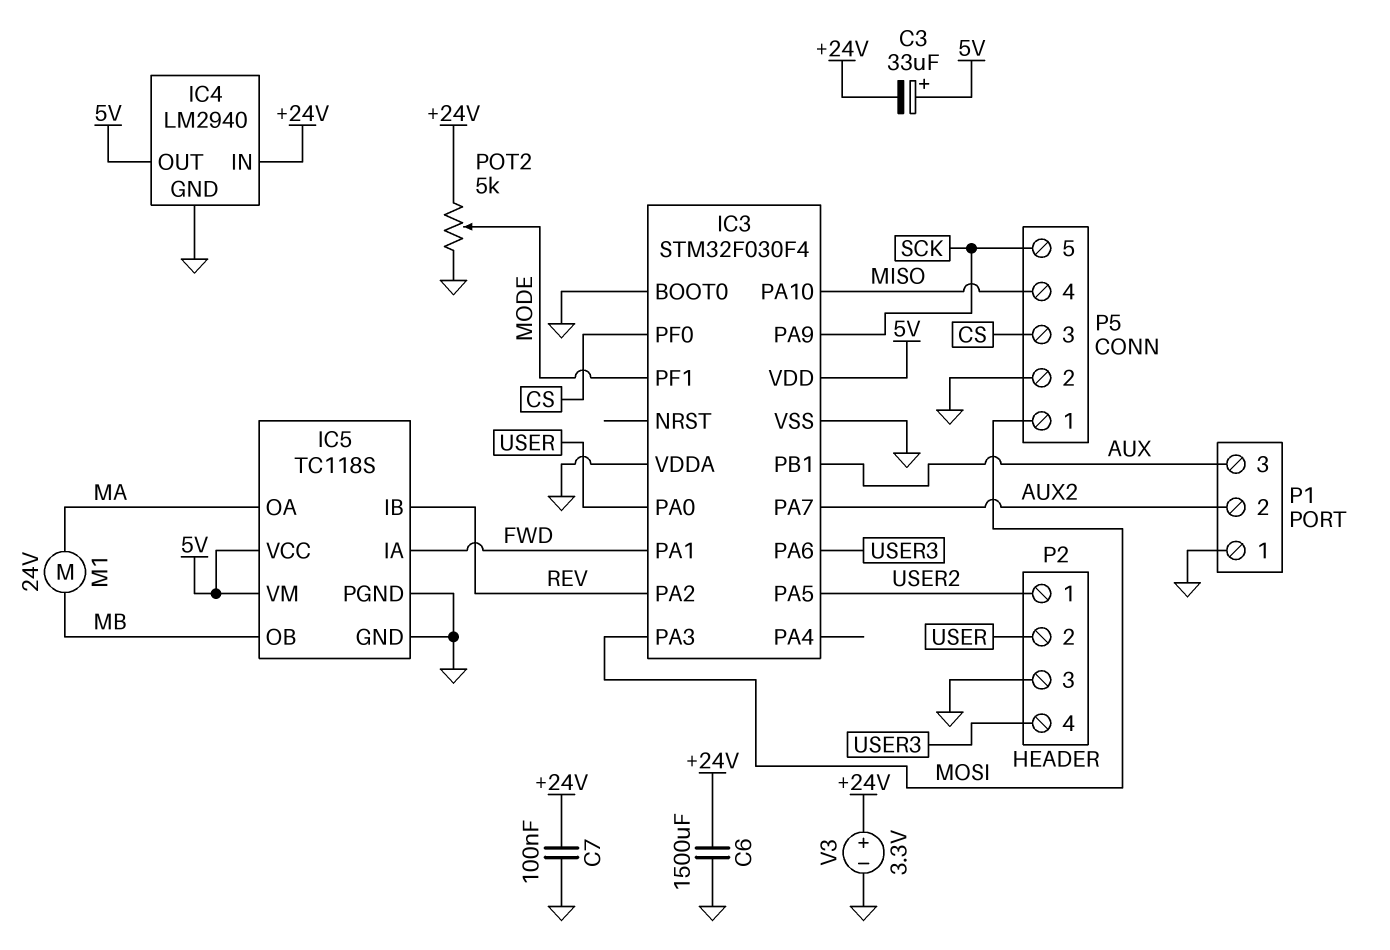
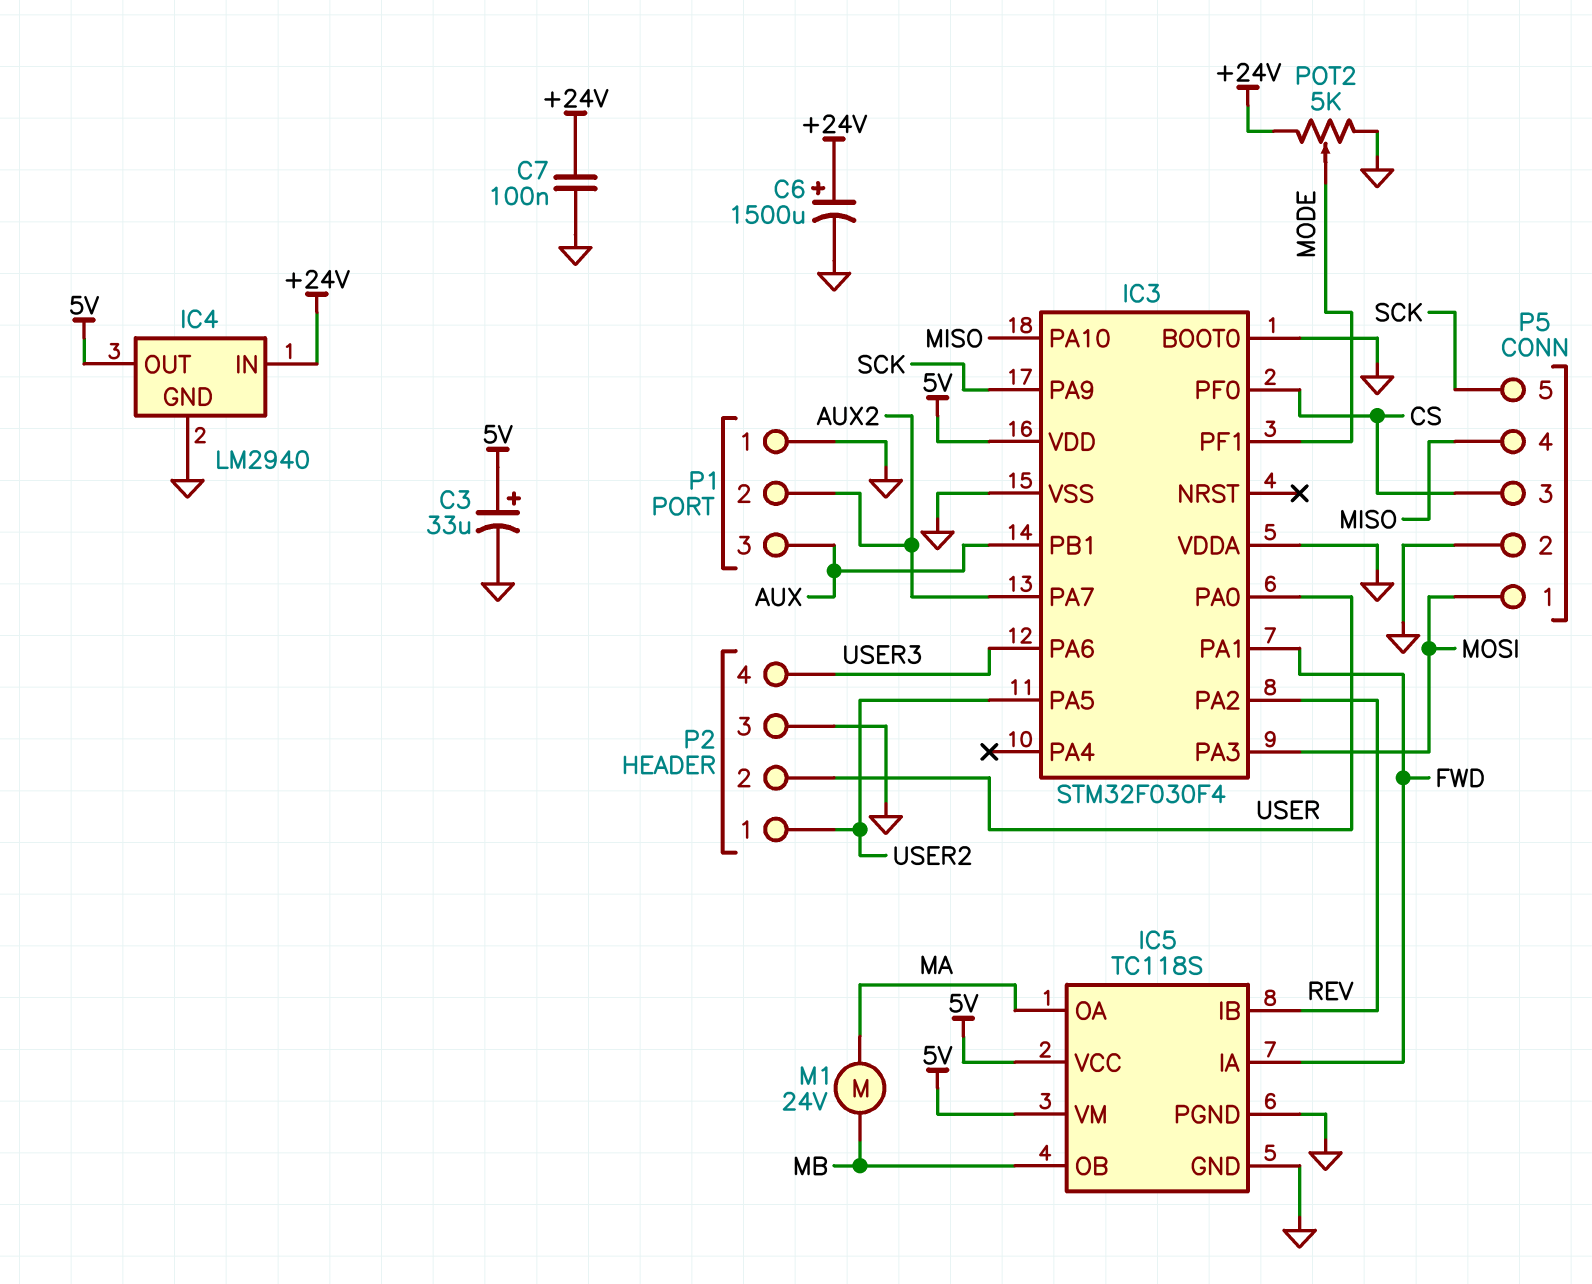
C3: 33uF (plus 5V, minus +24V) -> 33uF (plus 5V, minus GND)
C6: 1500uF (+24V, GND) -> 1500uF (plus +24V, minus GND)
V3: 3.3V (plus +24V, minus GND) -> none

